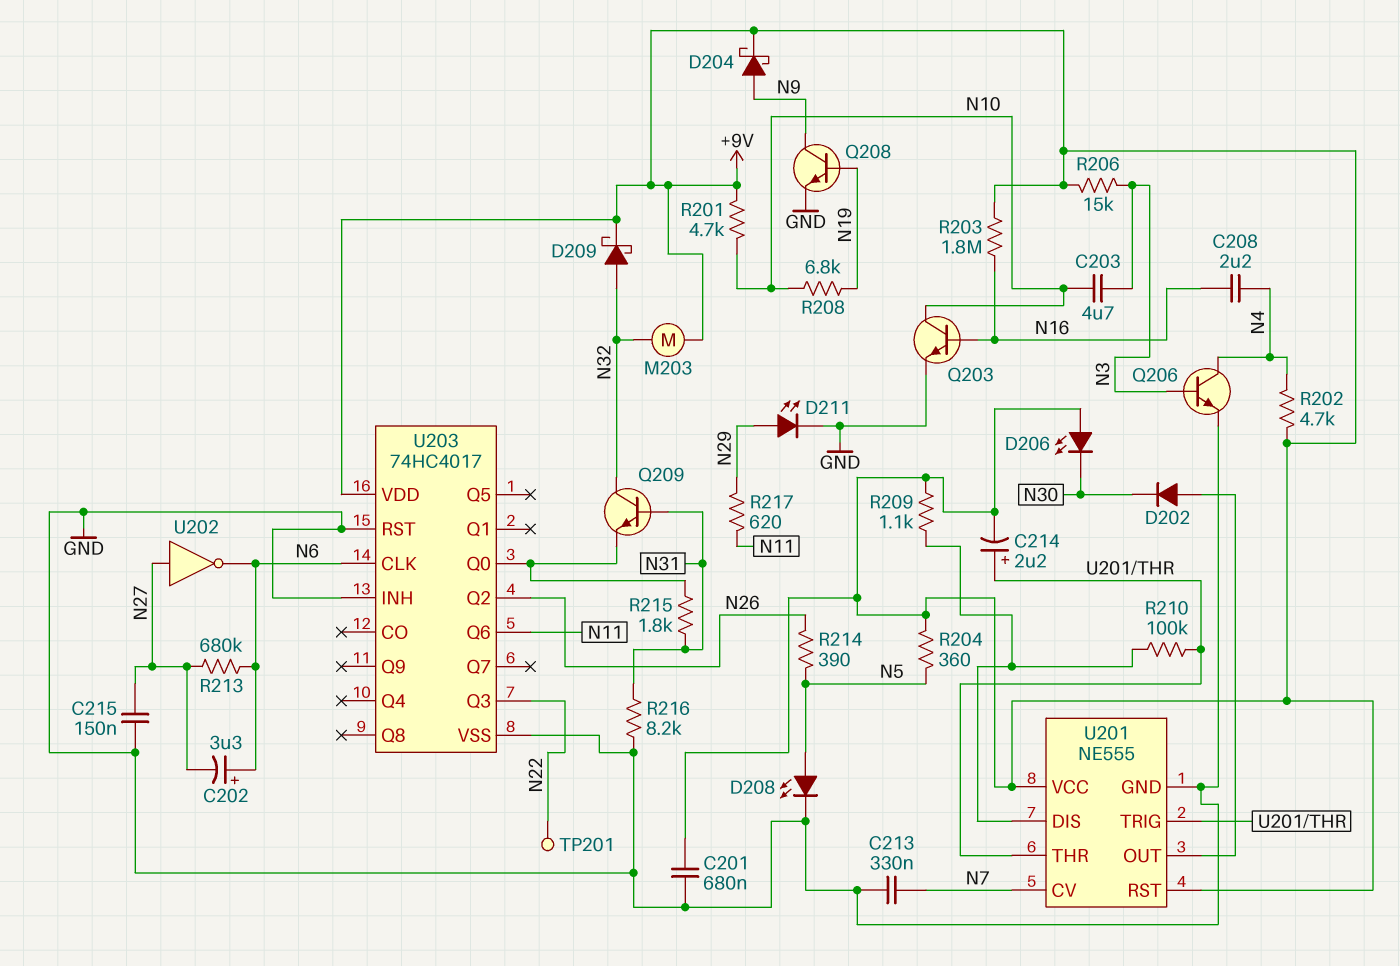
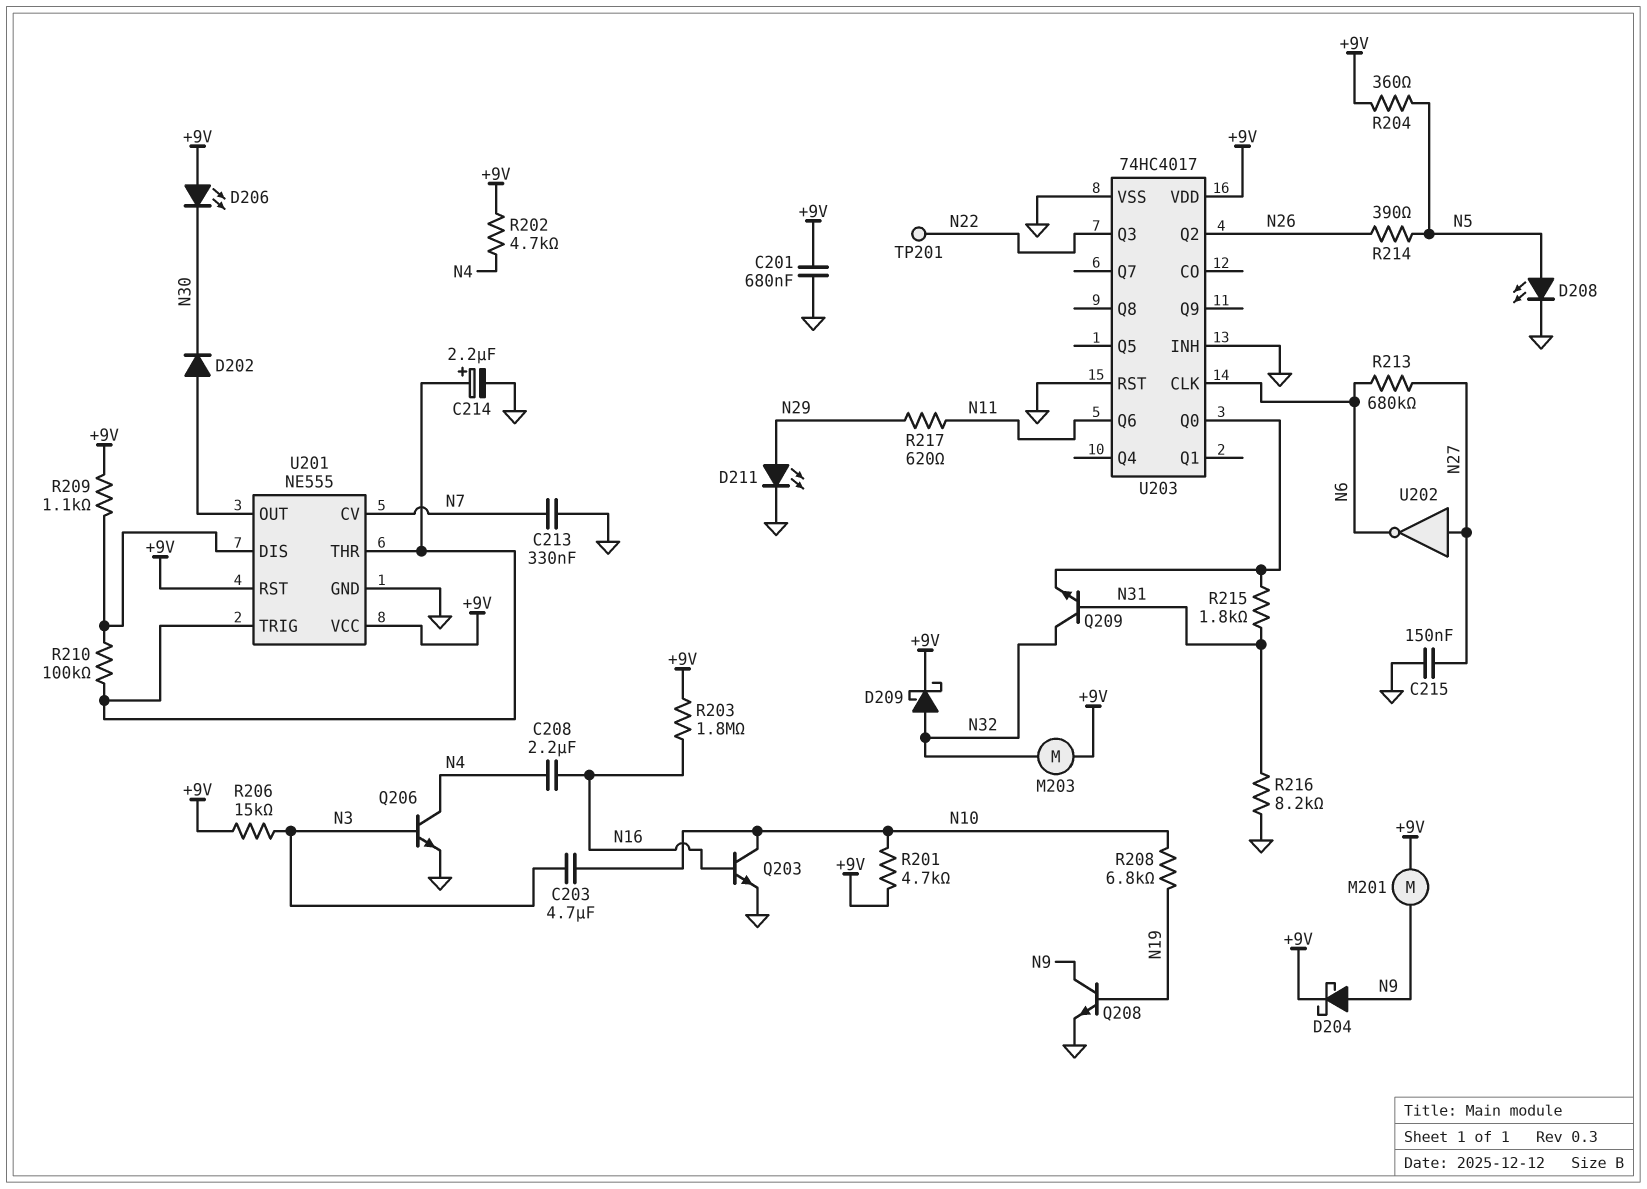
C202: 3.3uF (plus N6, minus N27) -> none
C214: 2.2uF (plus U201/THR, minus +9V) -> 2.2uF (plus U201/THR, minus GND)
M201: none -> motor (+9V, N9)

